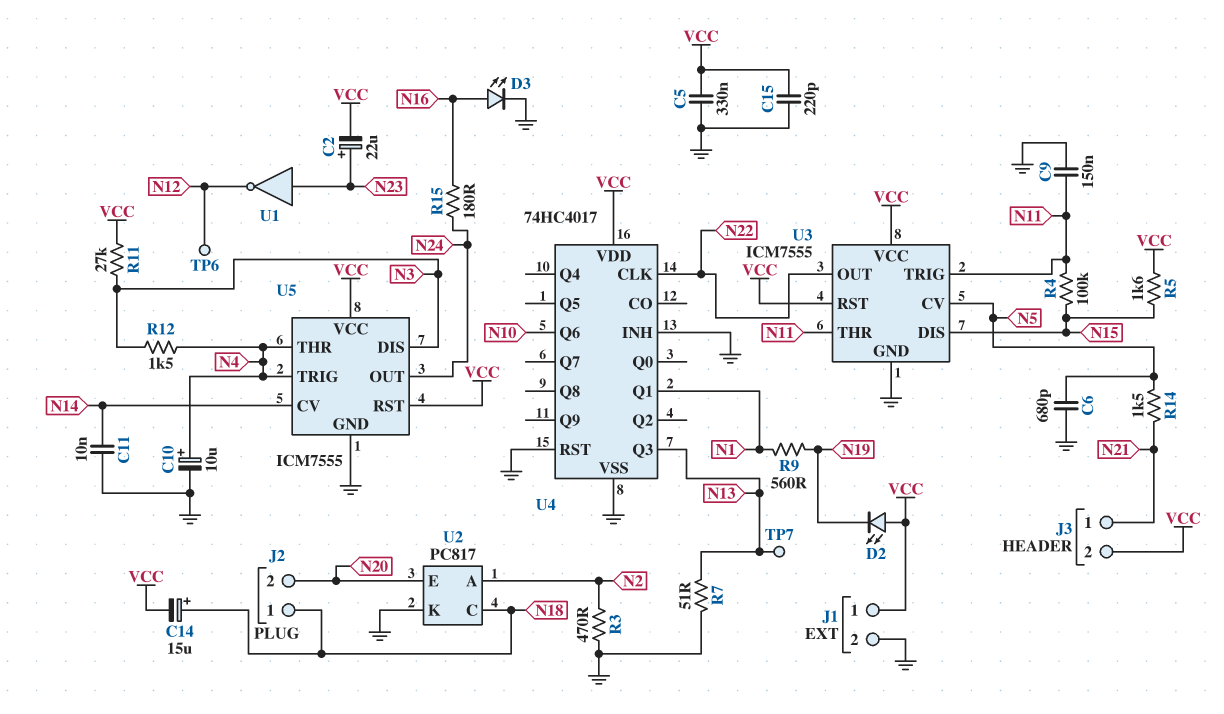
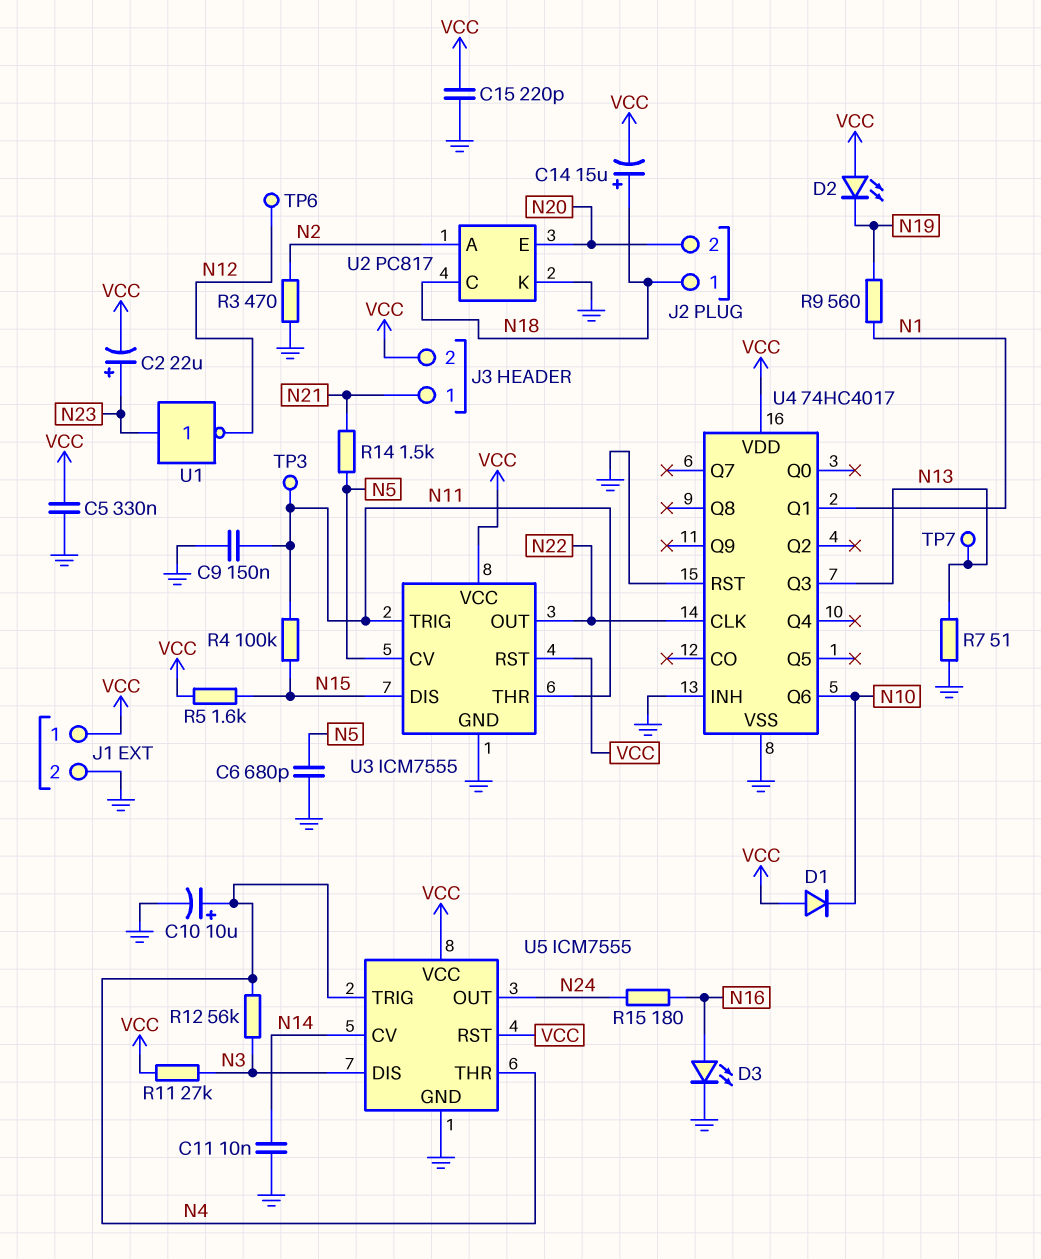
D1: none -> diode (A VCC, K N10)
R12: 1.5k (N3, N4) -> 56k (N3, N4)
TP3: none -> test point (N11)

